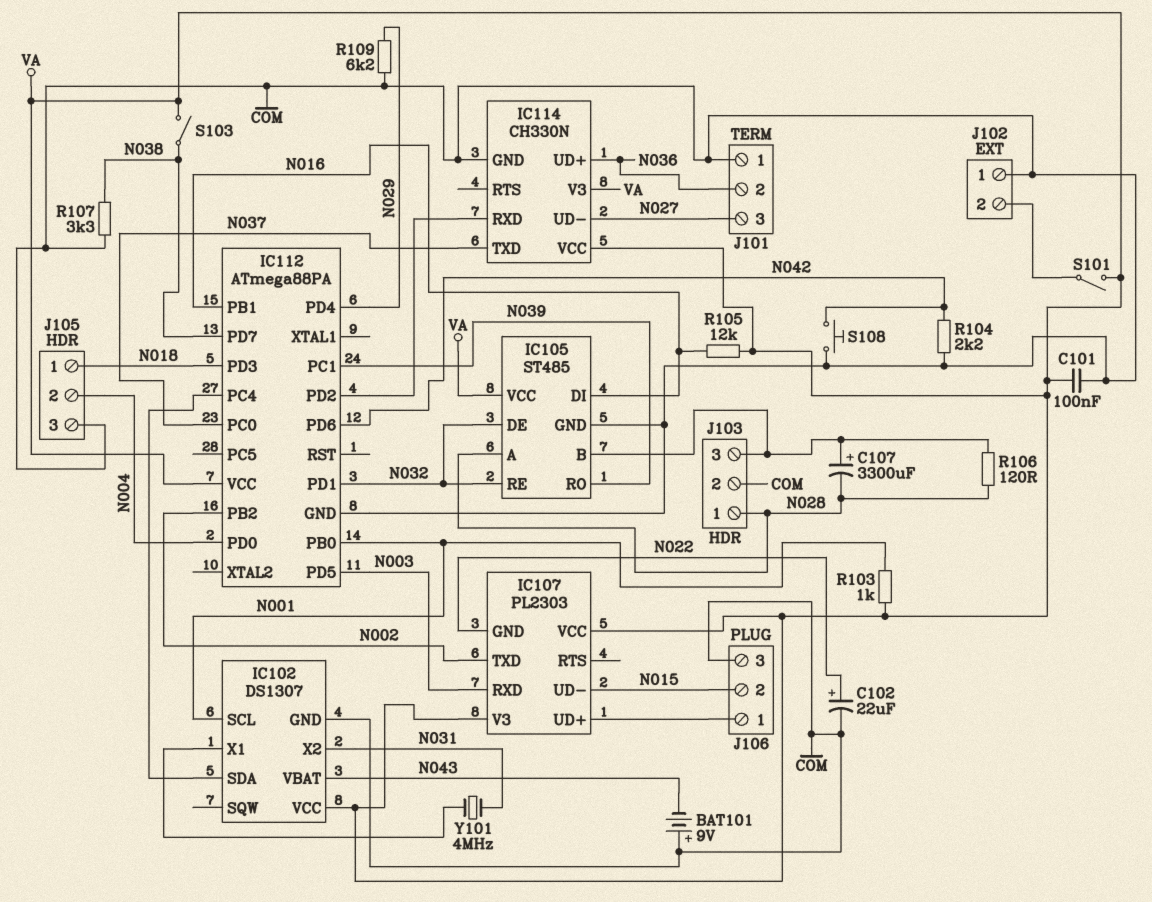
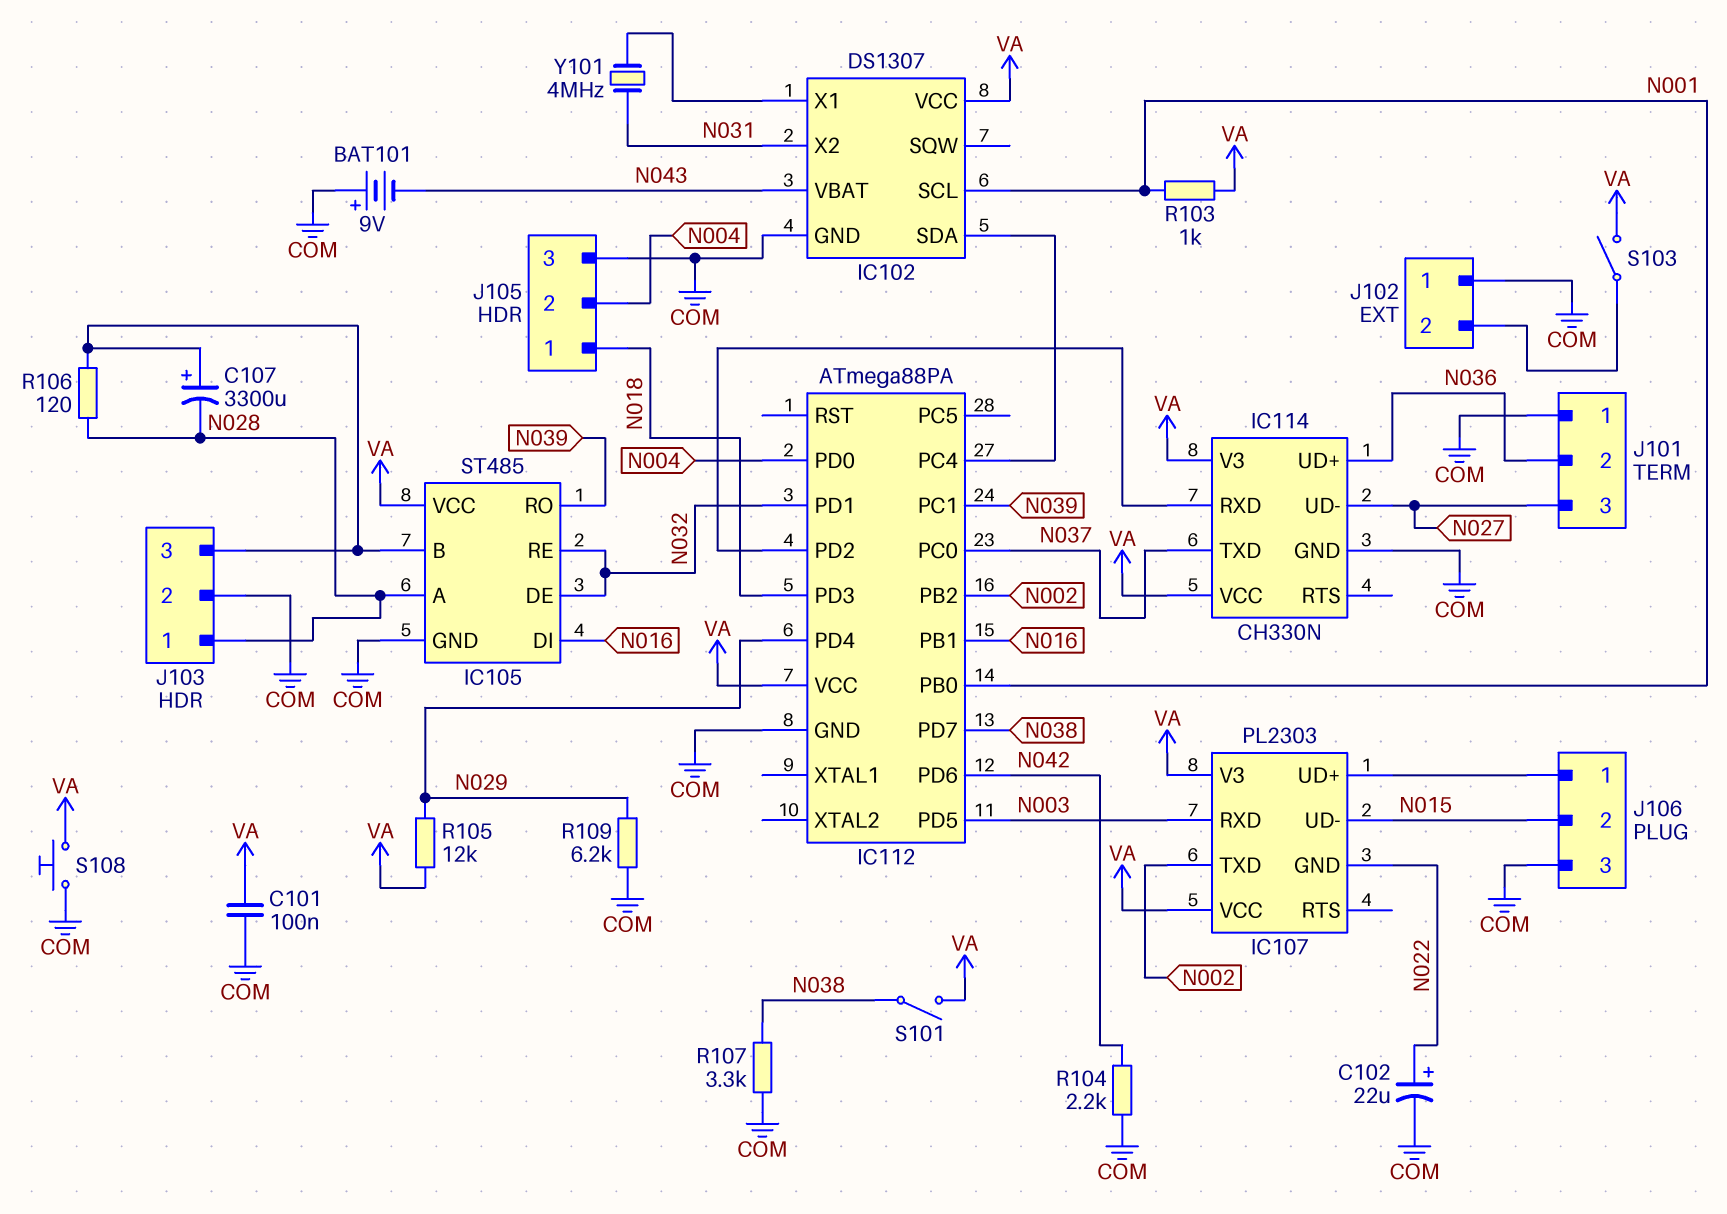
R105: 12k (N016, VA) -> 12k (N029, VA)
S101: switch (J102/2, VA) -> switch (N038, VA)
S103: switch (N038, VA) -> switch (J102/2, VA)
S108: button (COM, N042) -> button (COM, VA)

